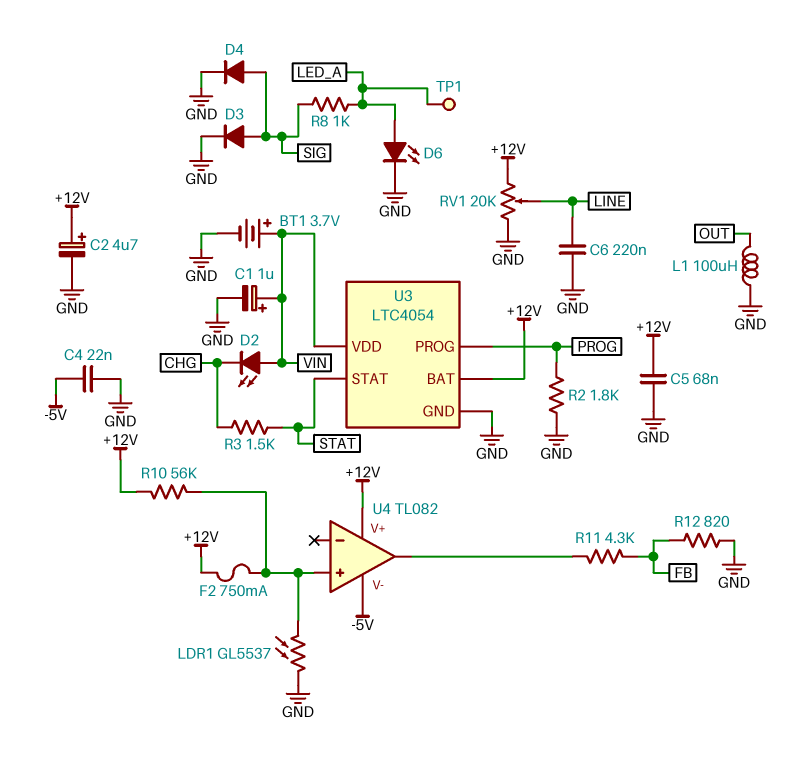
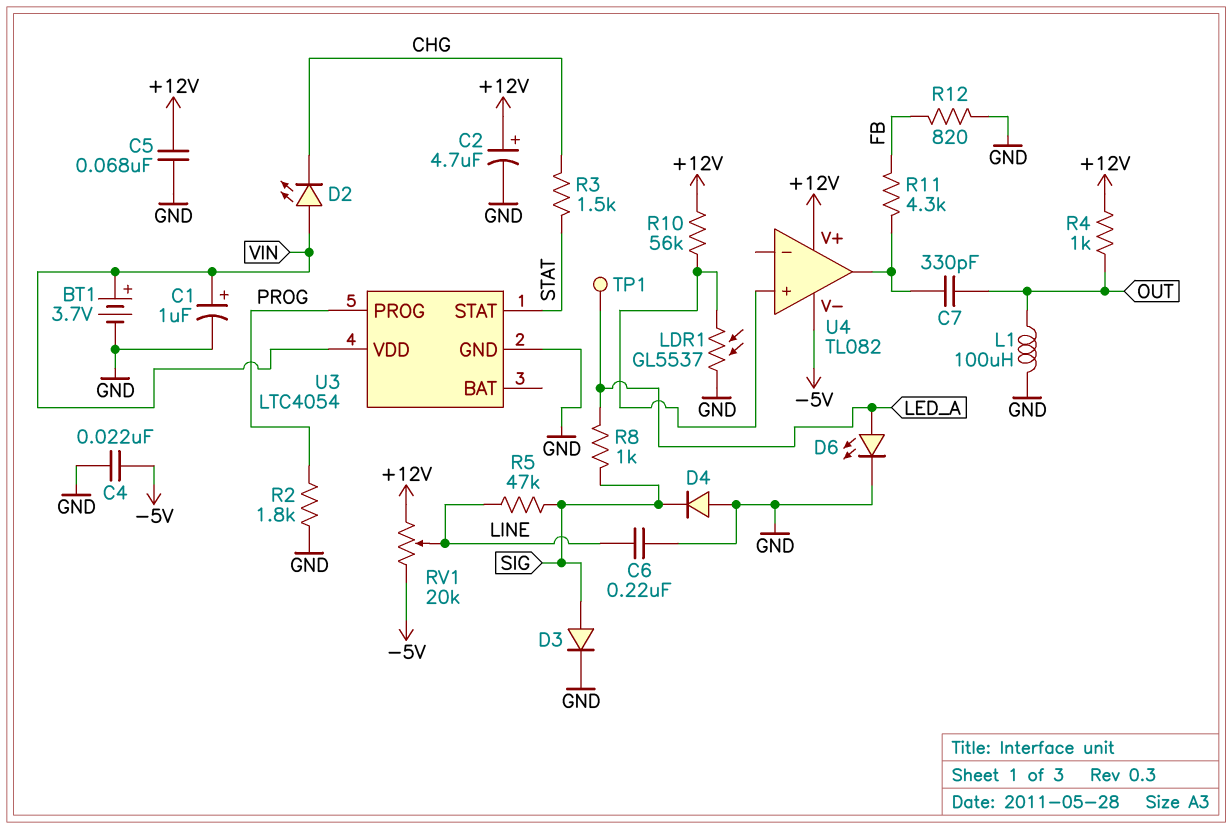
C7: none -> 330pF (OUT, U4/out)
D4: diode (A SIG, K GND) -> diode (A GND, K SIG)
F2: 750mA (+12V, U4/in+) -> none
R4: none -> 1k (+12V, OUT)
R5: none -> 47k (LINE, SIG)
RV1: 20k (+12V, GND, wiper LINE) -> 20k (+12V, -5V, wiper LINE)
U3 pin BAT: +12V -> none

